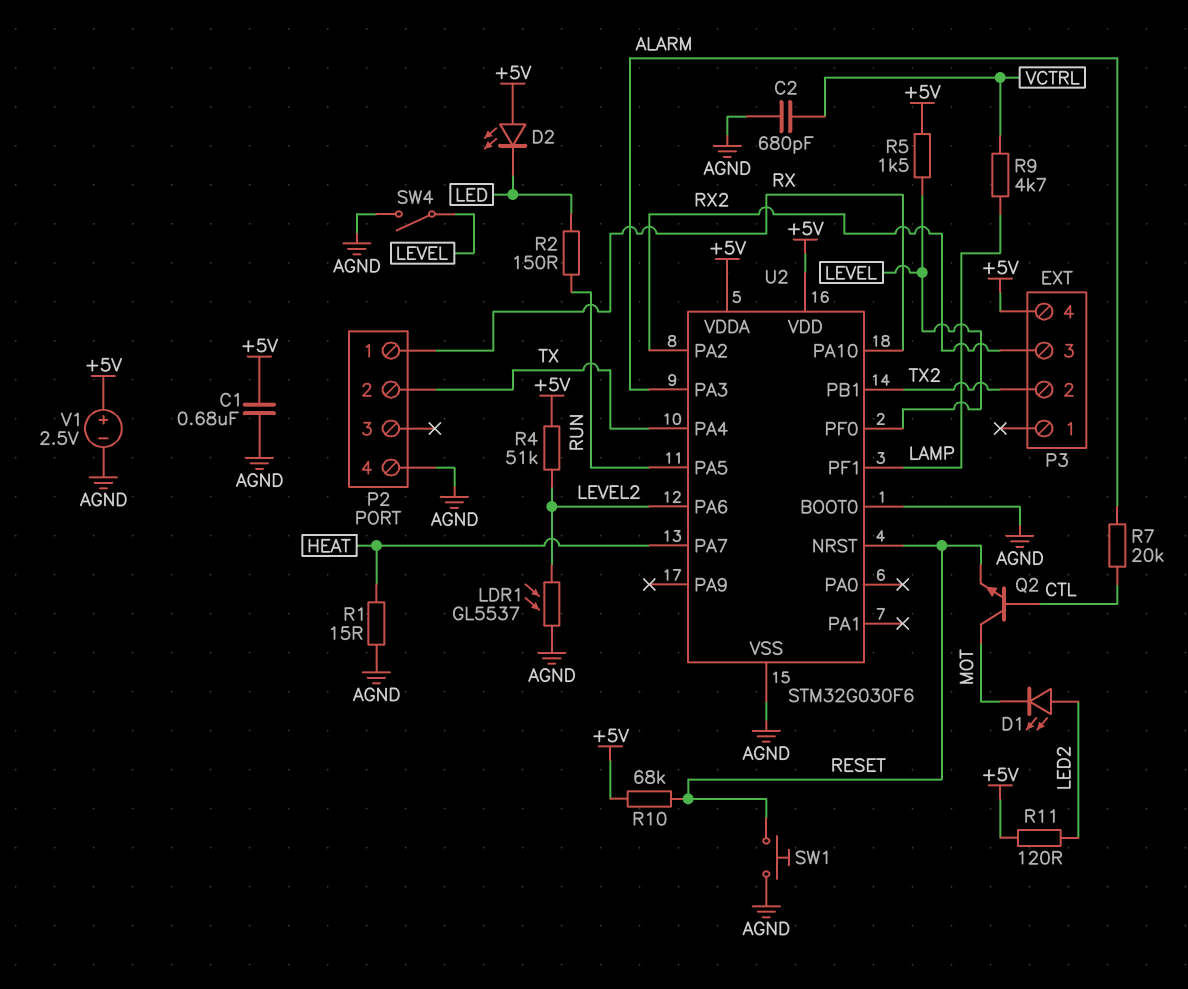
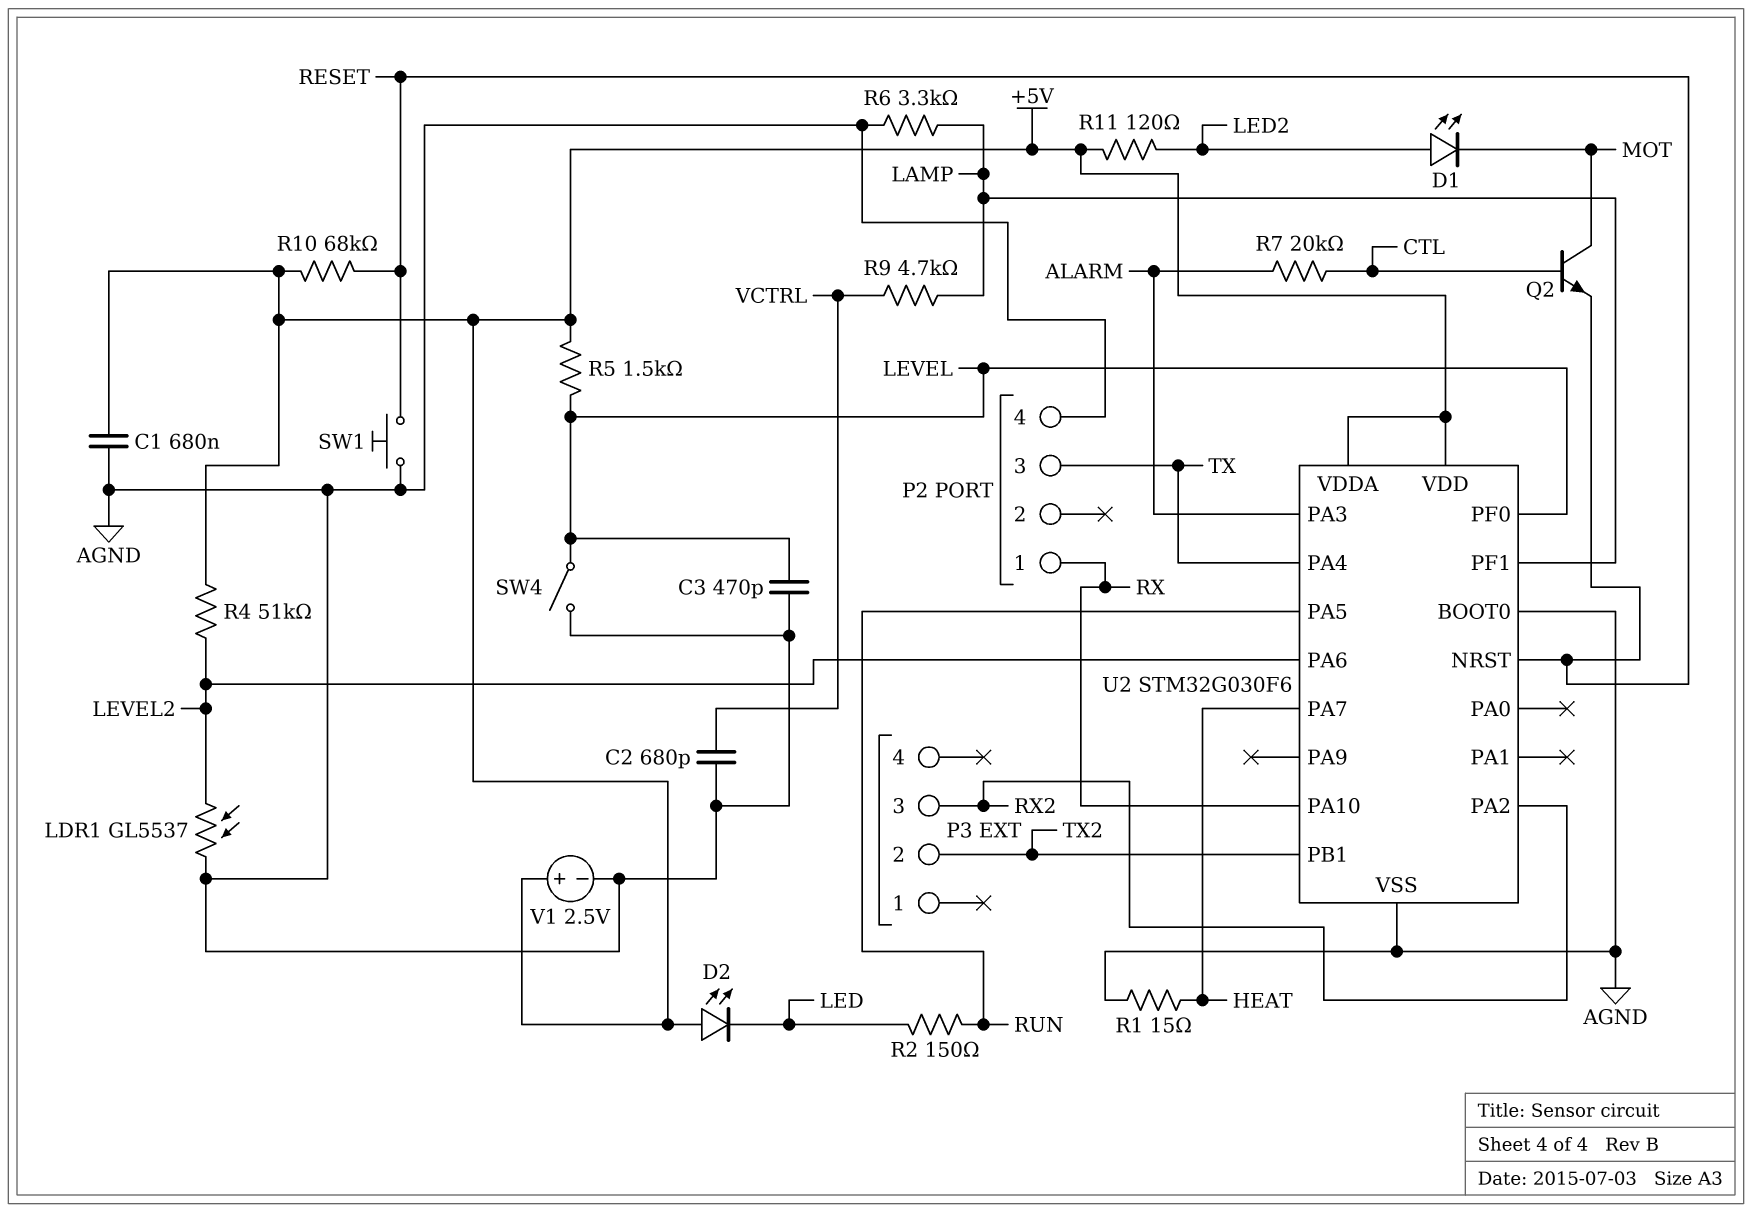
C3: none -> 470pF (AGND, LEVEL)
P2 pin 2: TX -> none
P2 pin 3: none -> TX
P3 pin 4: +5V -> none
R6: none -> 3.3k (AGND, LAMP)

